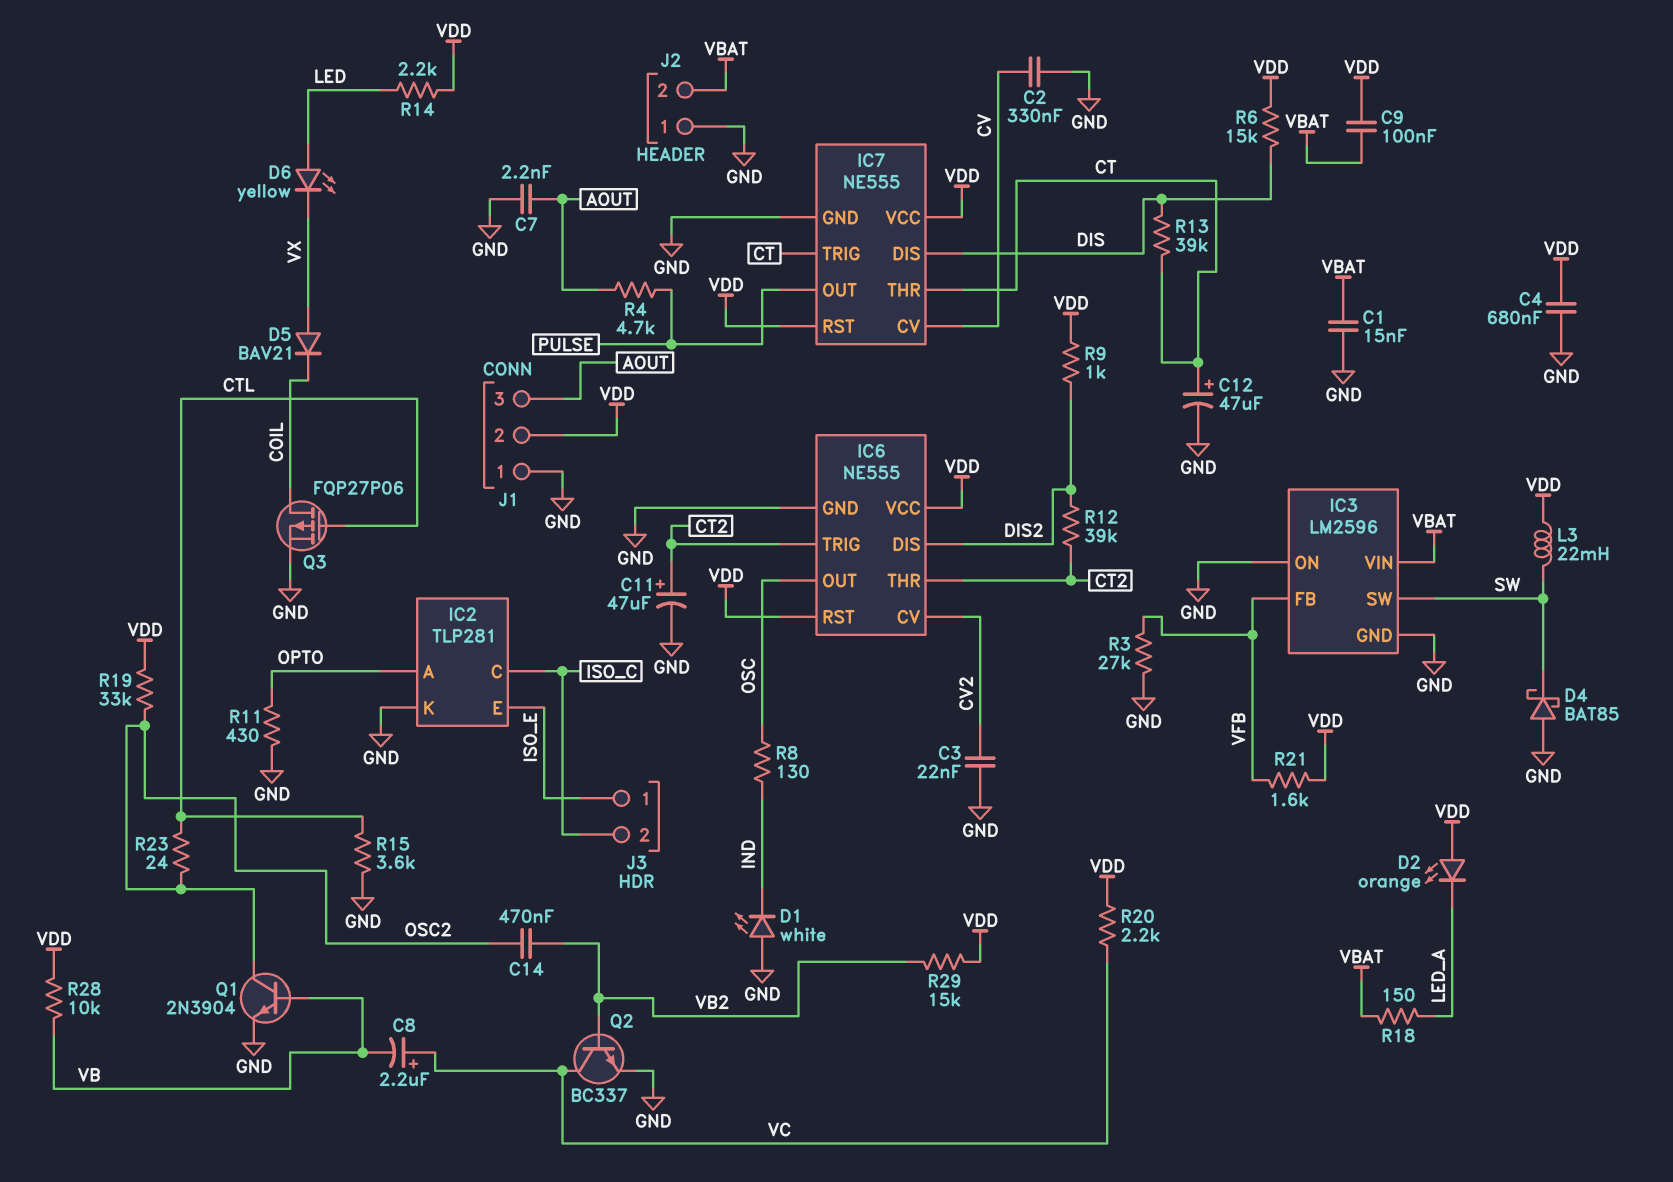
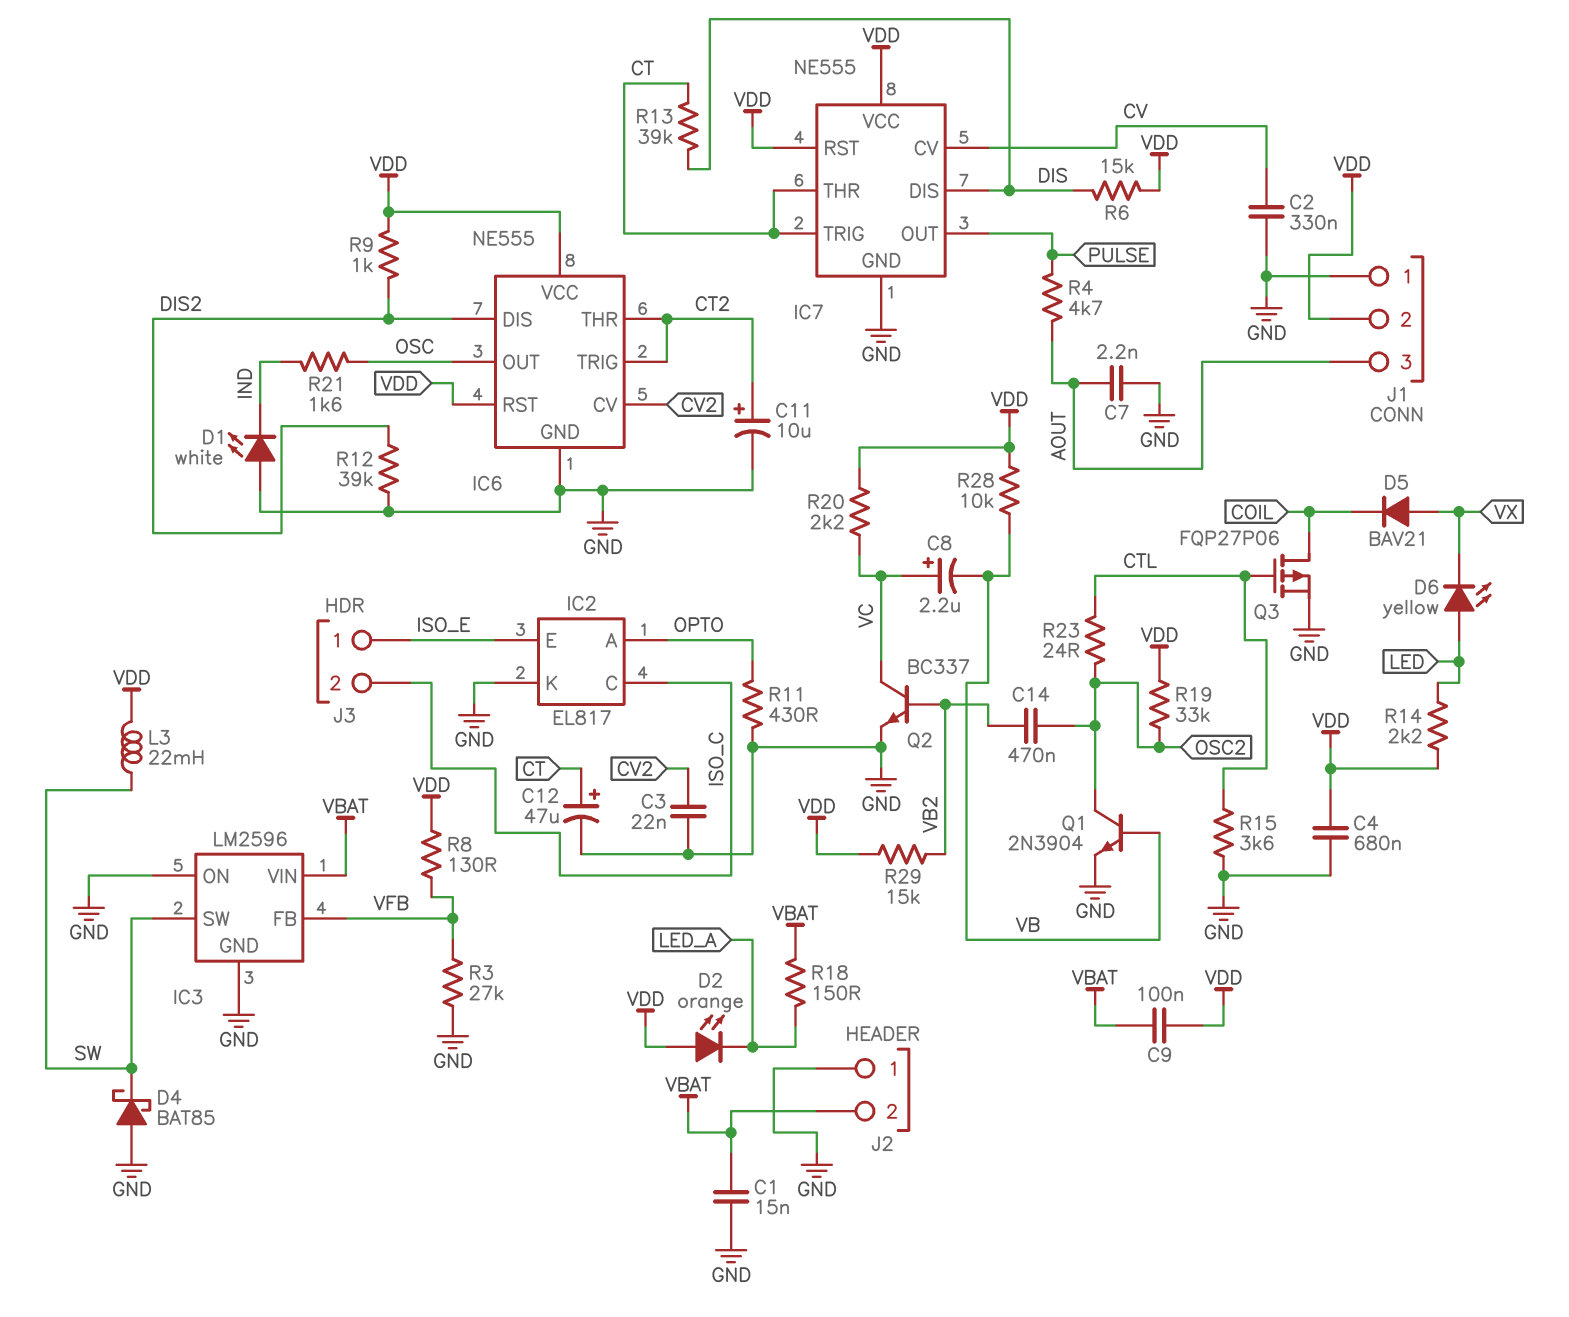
C11: 47uF (plus CT2, minus GND) -> 10uF (plus CT2, minus GND)
IC2: TLP281 -> EL817
R8: 130 (IND, OSC) -> 130 (VDD, VFB)
R12: 39k (CT2, DIS2) -> 39k (DIS2, GND)
R21: 1.6k (VDD, VFB) -> 1.6k (IND, OSC)

